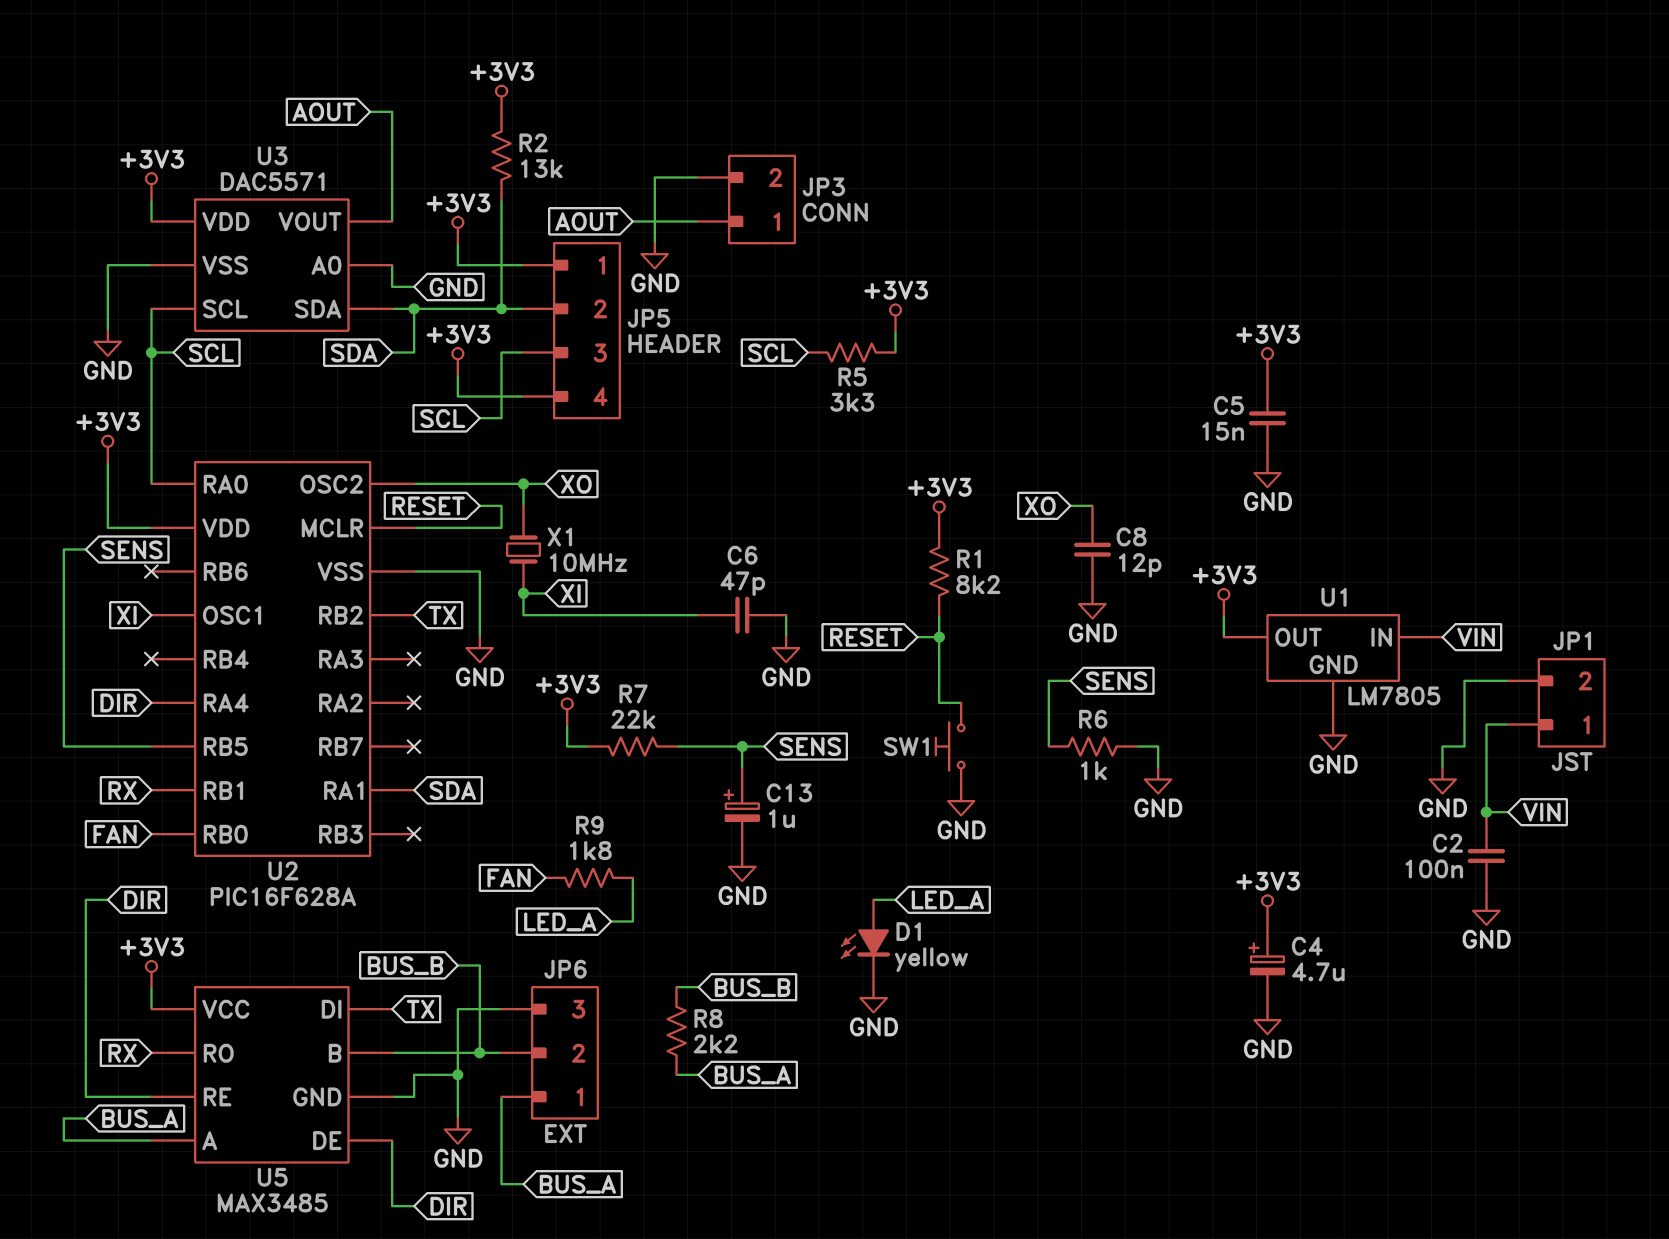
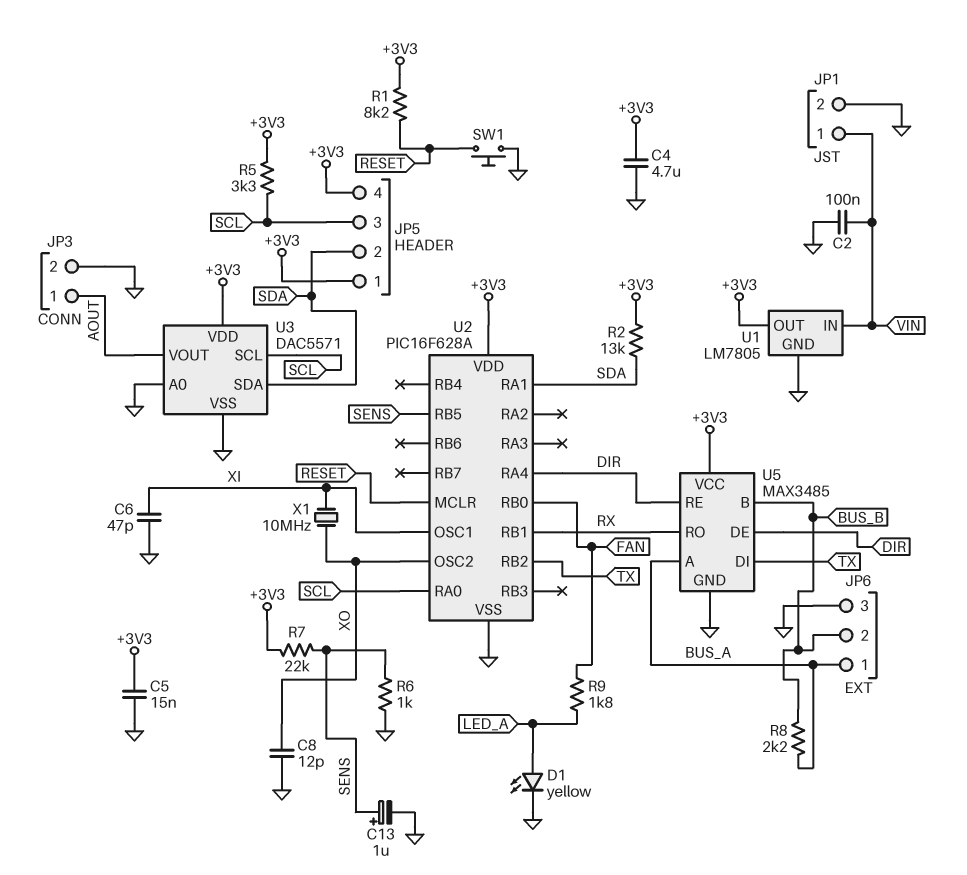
C4: 4.7uF (plus +3V3, minus GND) -> 4.7uF (+3V3, GND)

